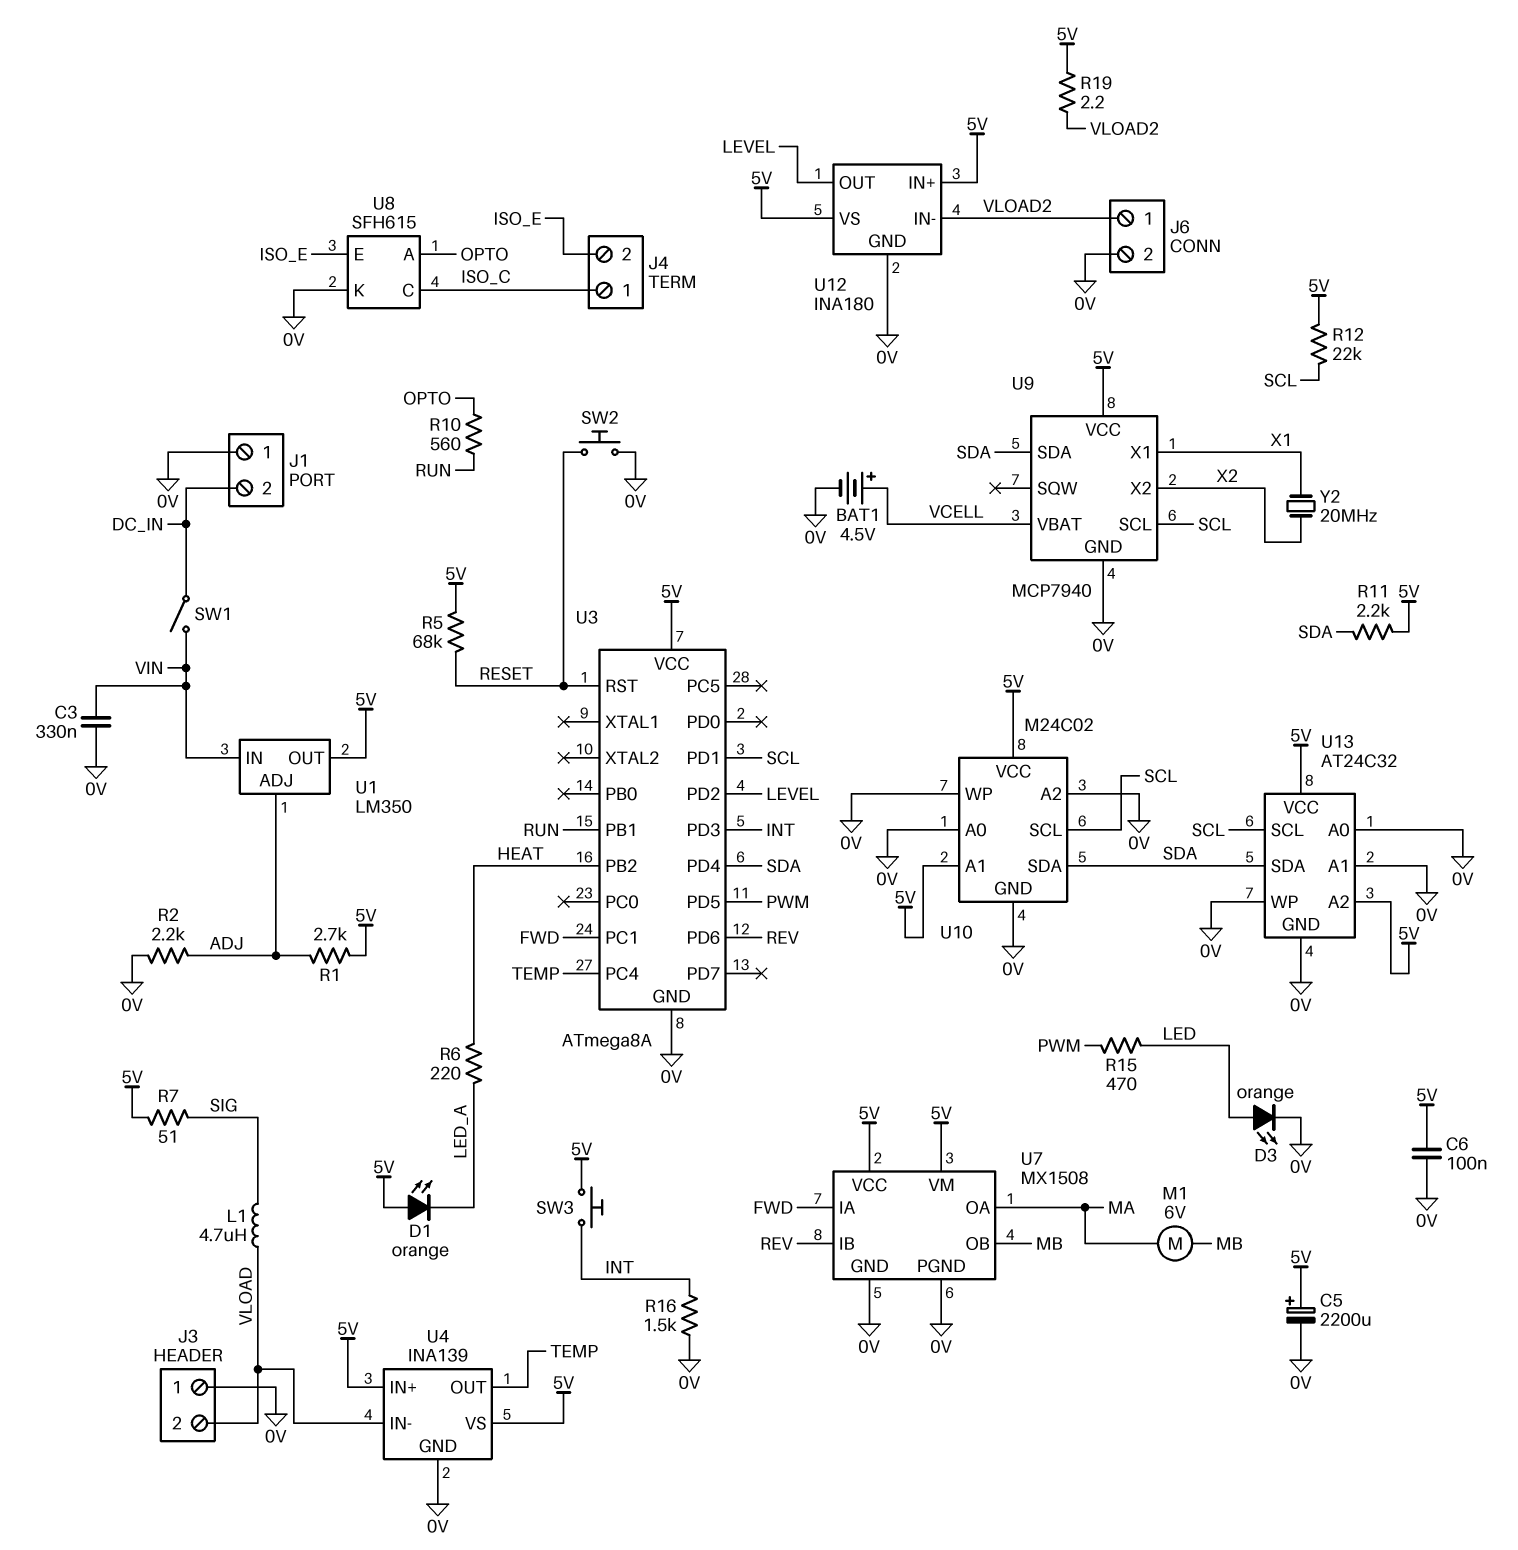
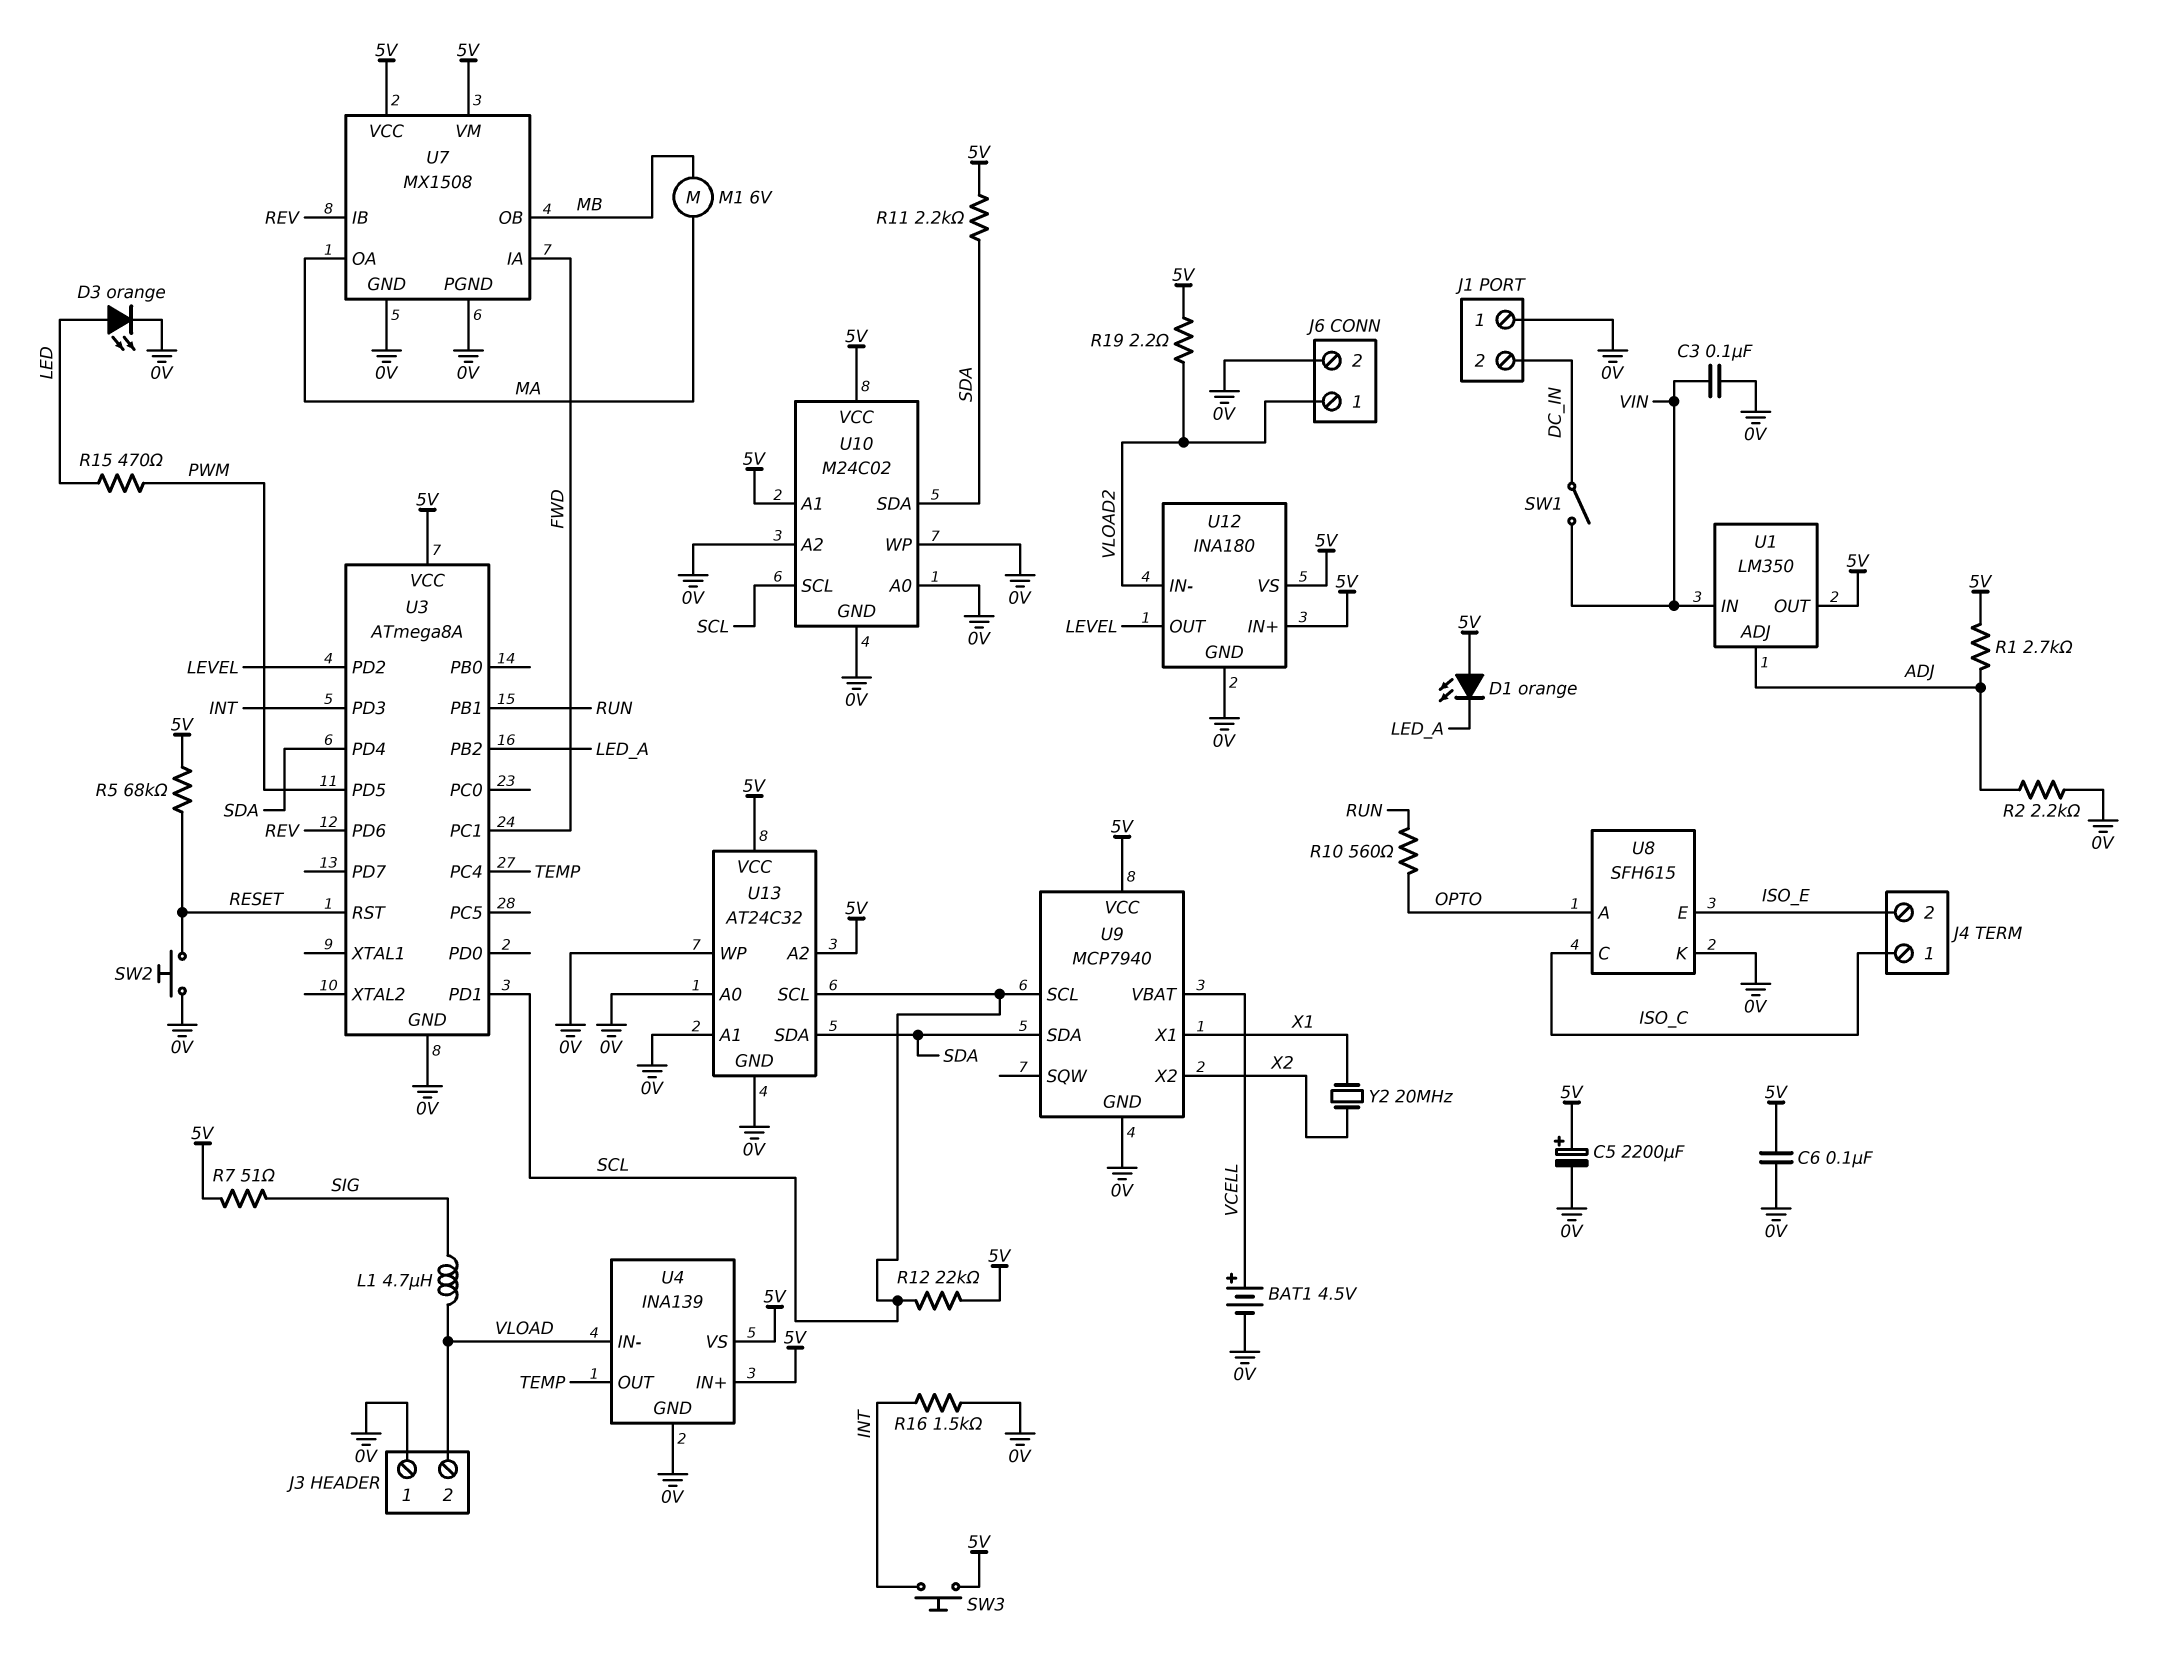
C3: 330nF (0V, VIN) -> 100nF (0V, VIN)
R6: 220 (HEAT, LED_A) -> none
U3 pin PB2: HEAT -> LED_A

